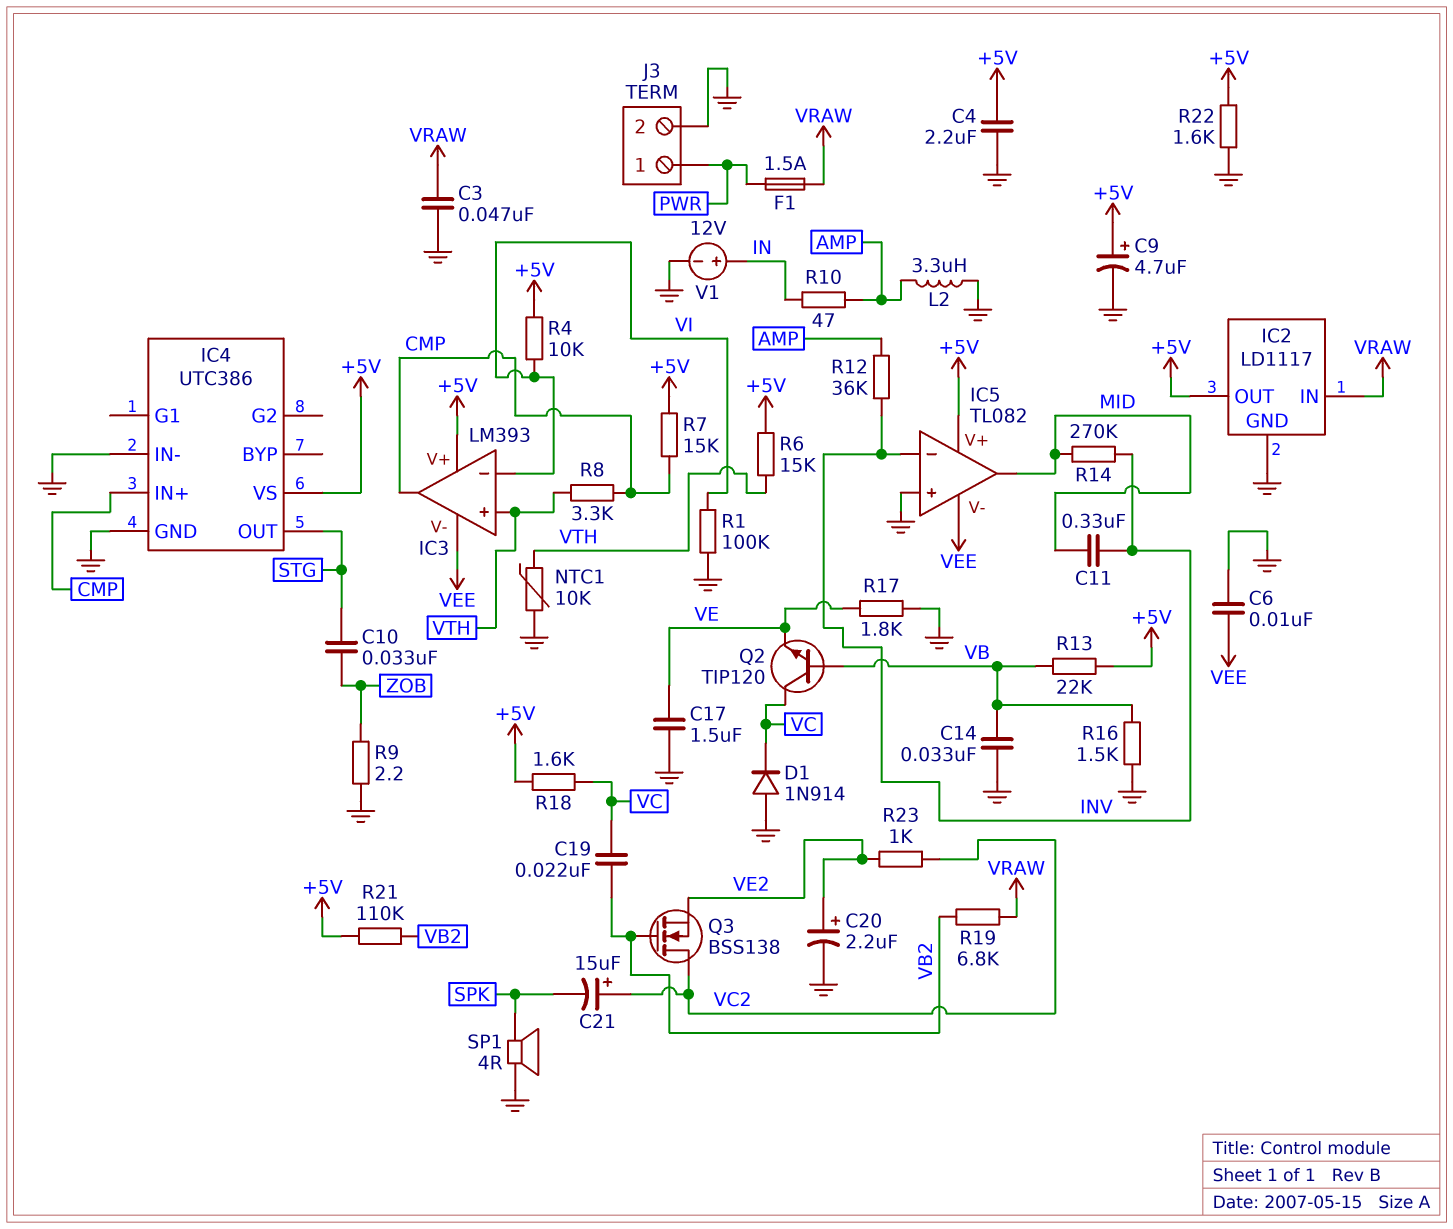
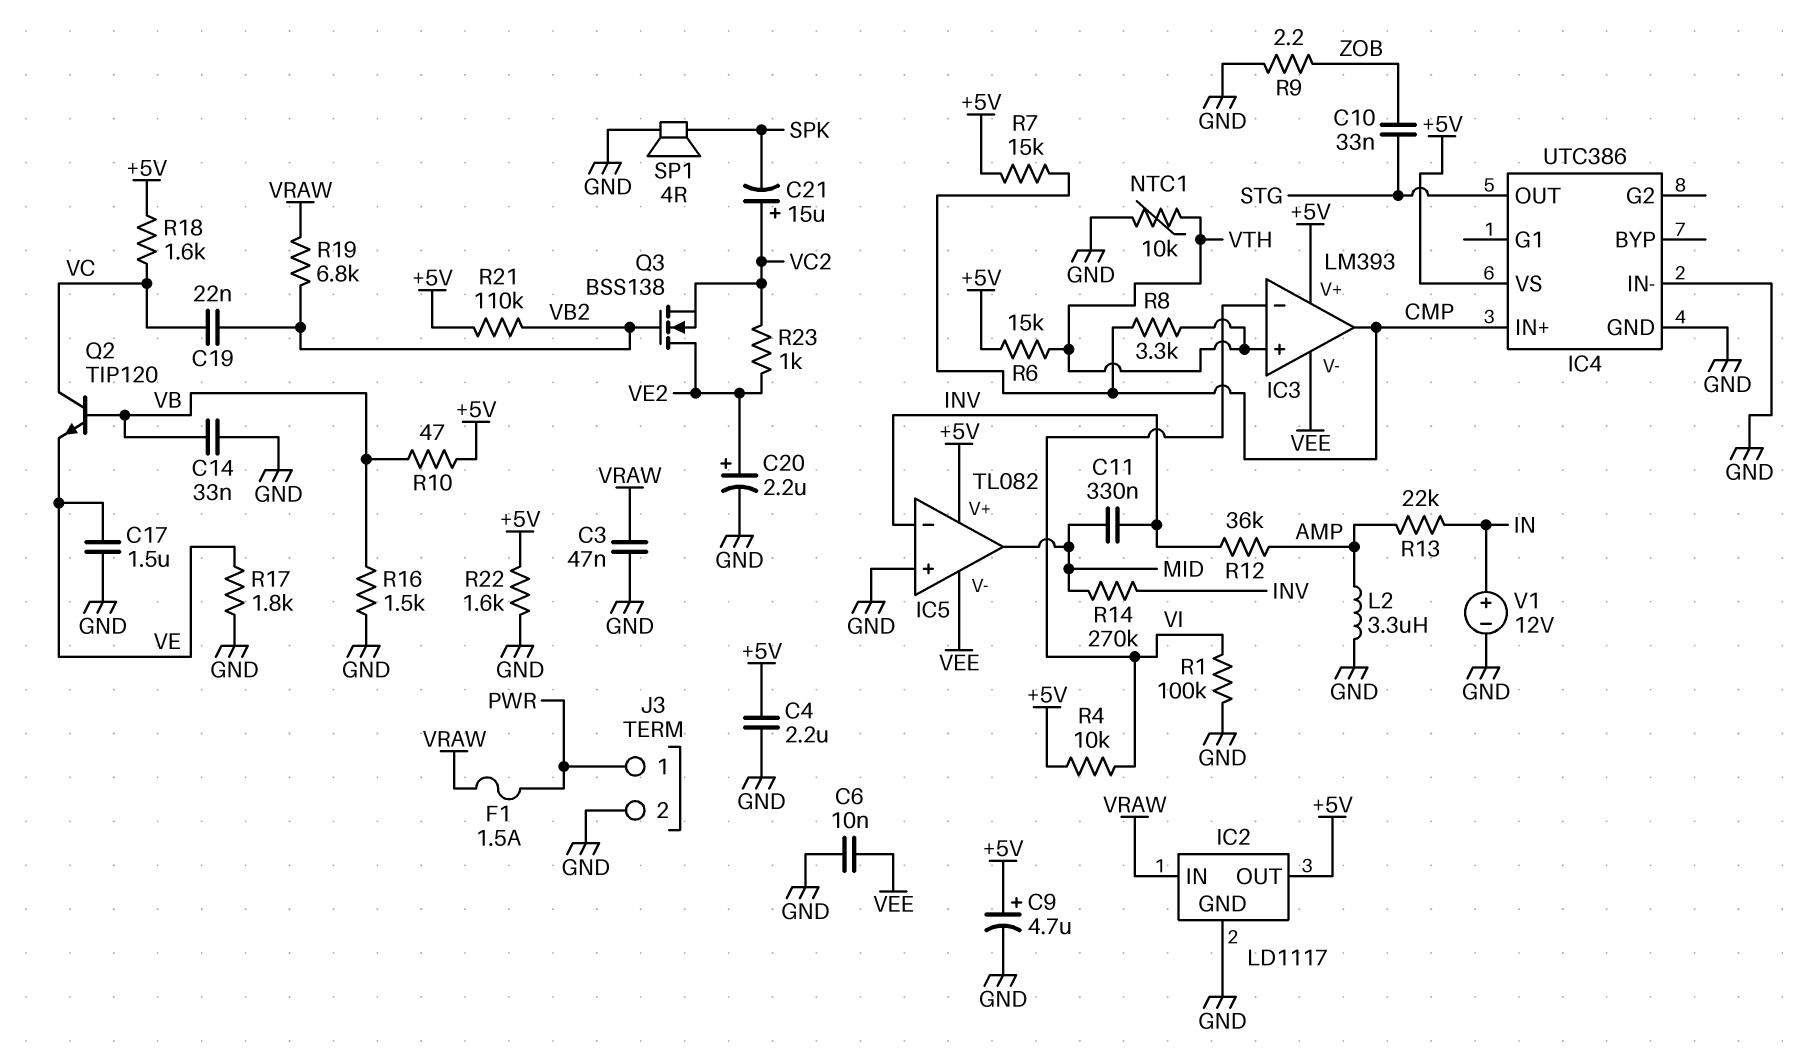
D1: diode 1N914 (A GND, K VC) -> none
Q3: NMOS BSS138 (G VB2, D VC2, S VE2) -> NMOS BSS138 (G VB2, D VE2, S VC2)
R10: 47 (AMP, IN) -> 47 (+5V, VB)
R13: 22k (+5V, VB) -> 22k (AMP, IN)

